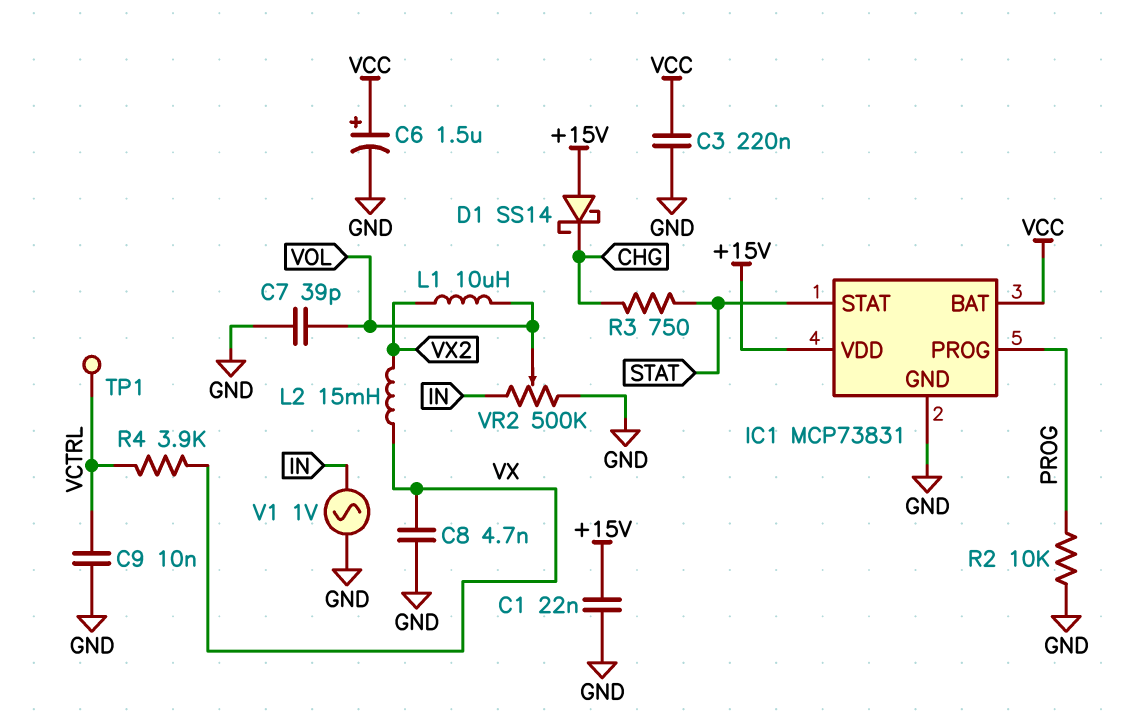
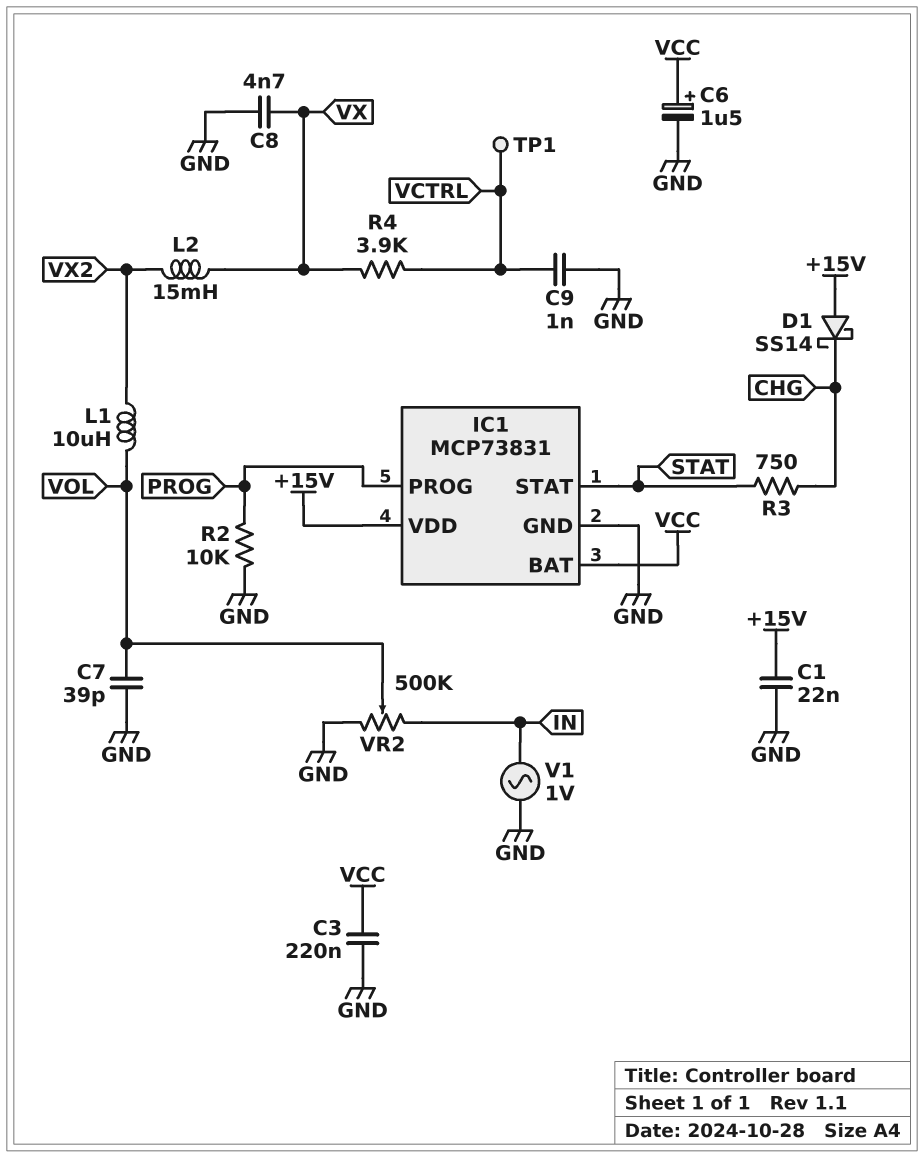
C9: 10nF (GND, VCTRL) -> 1nF (GND, VCTRL)

